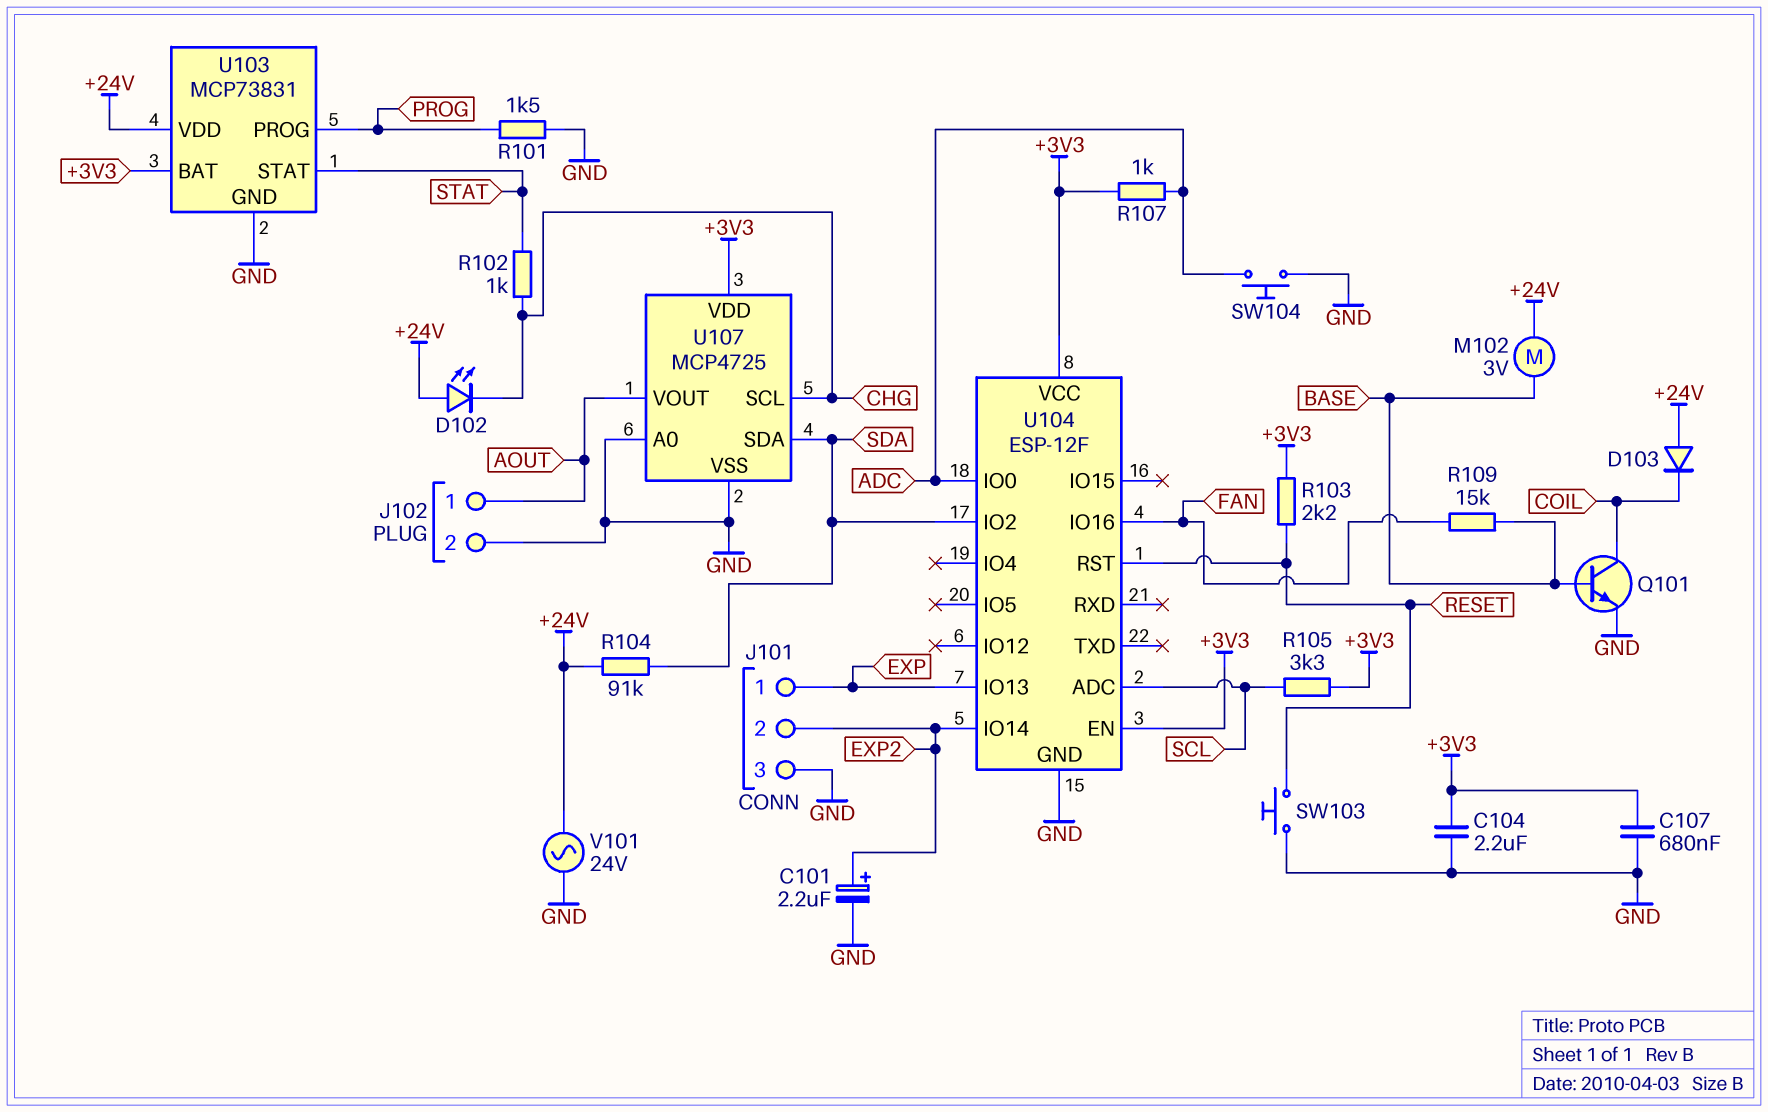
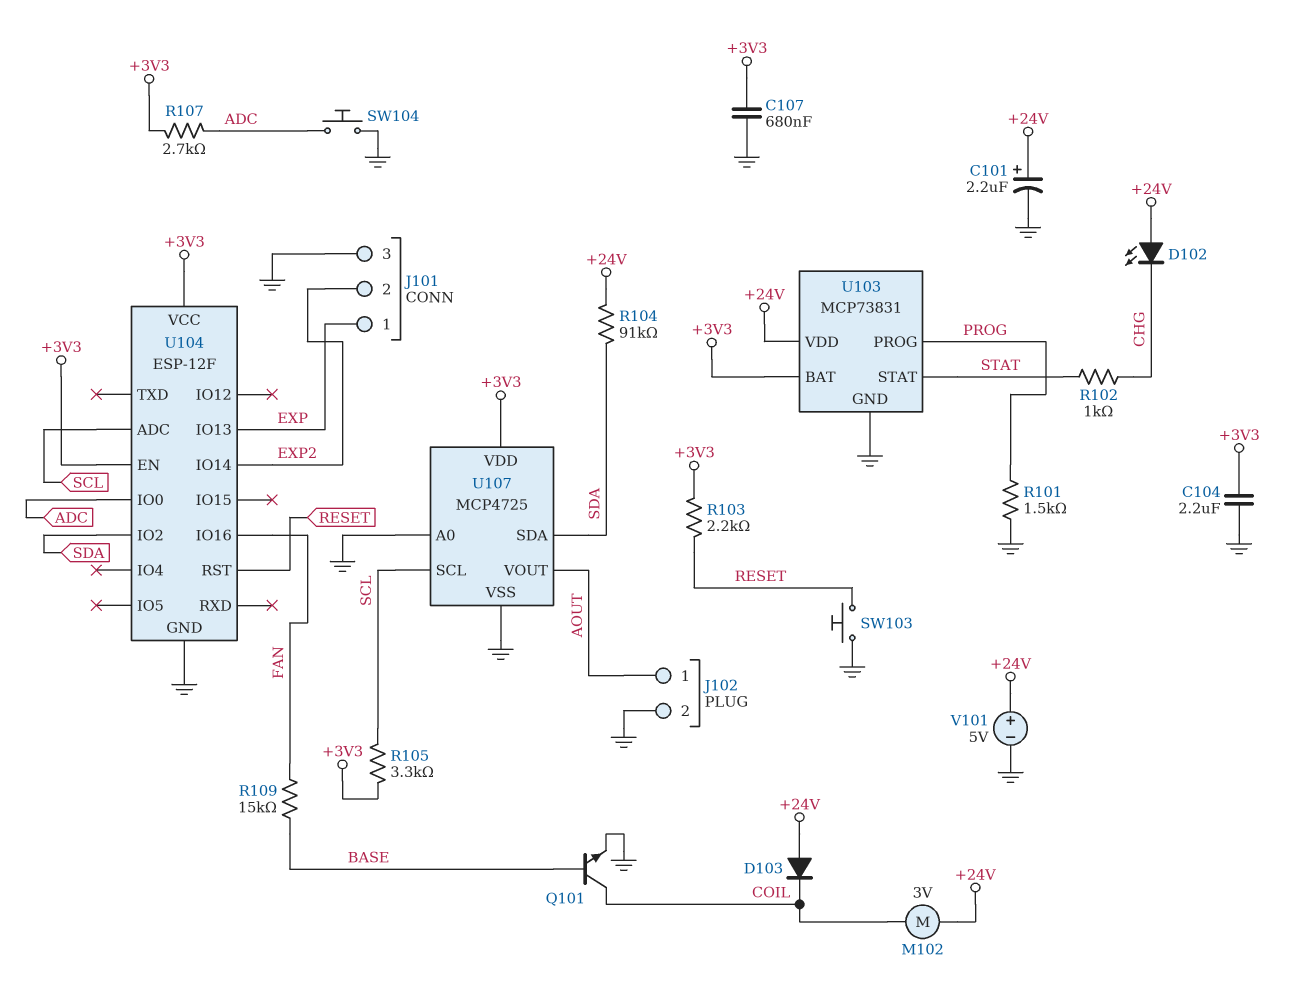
C101: 2.2uF (plus EXP2, minus GND) -> 2.2uF (plus +24V, minus GND)
M102: motor 3V (+24V, BASE) -> motor 3V (+24V, COIL)
R107: 1k (+3V3, ADC) -> 2.7k (+3V3, ADC)
U107 pin SCL: CHG -> SCL
V101: AC 24V (+24V, GND) -> 5V (plus +24V, minus GND)

